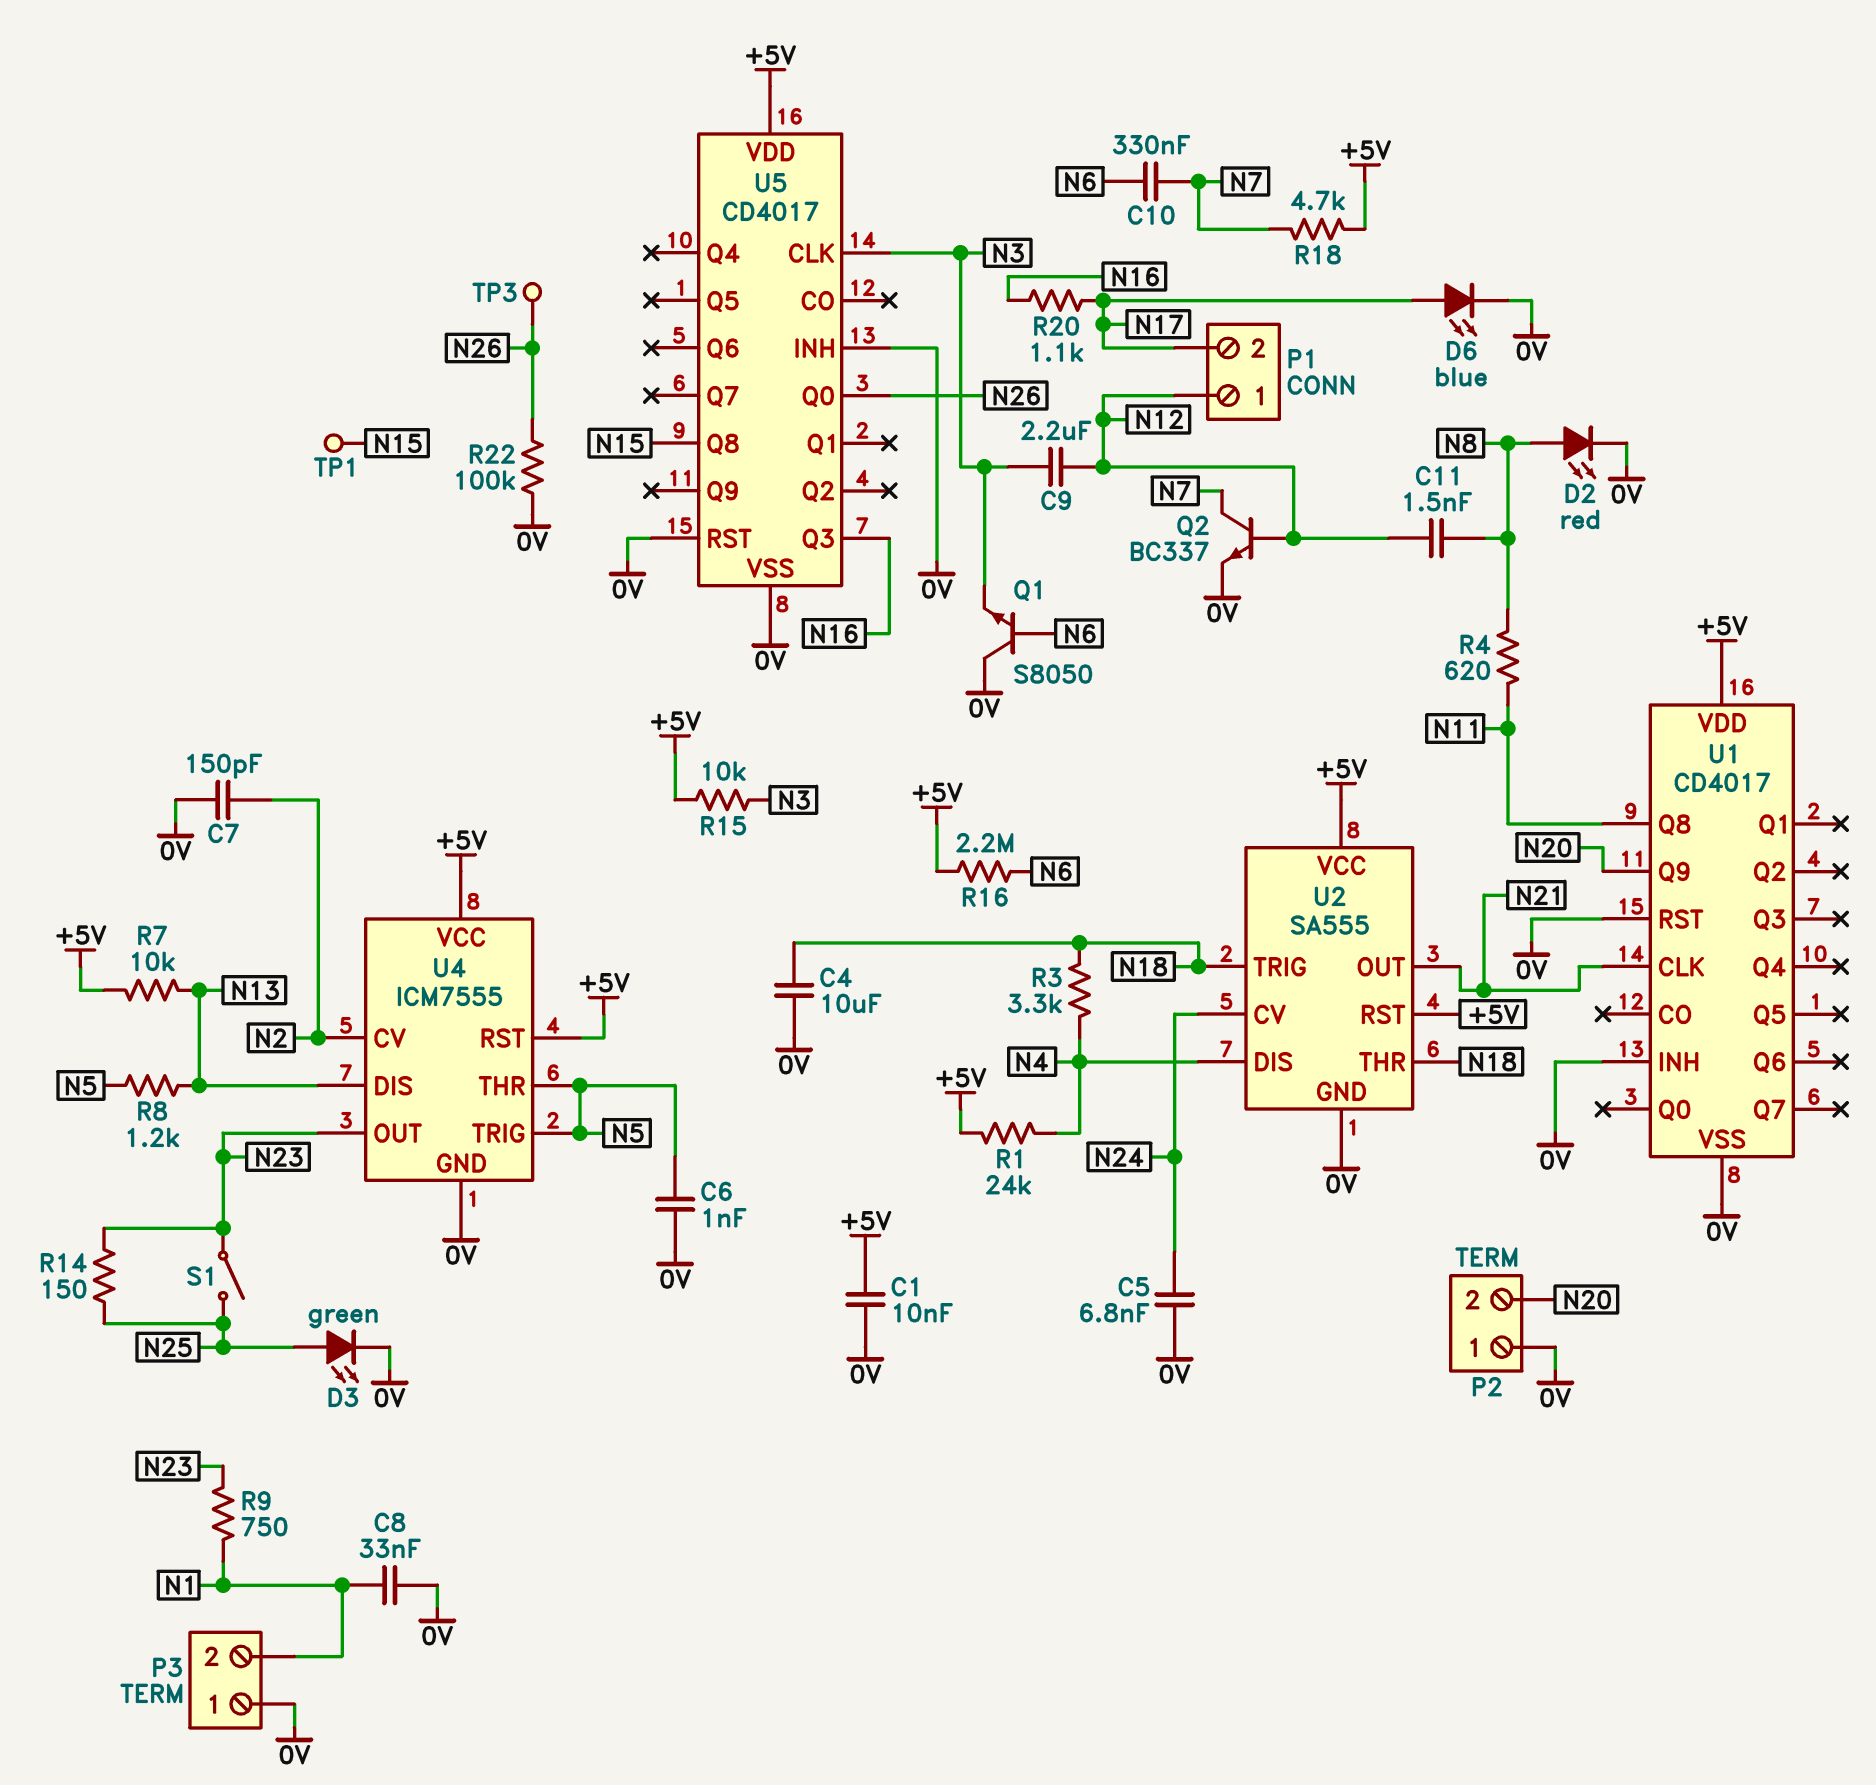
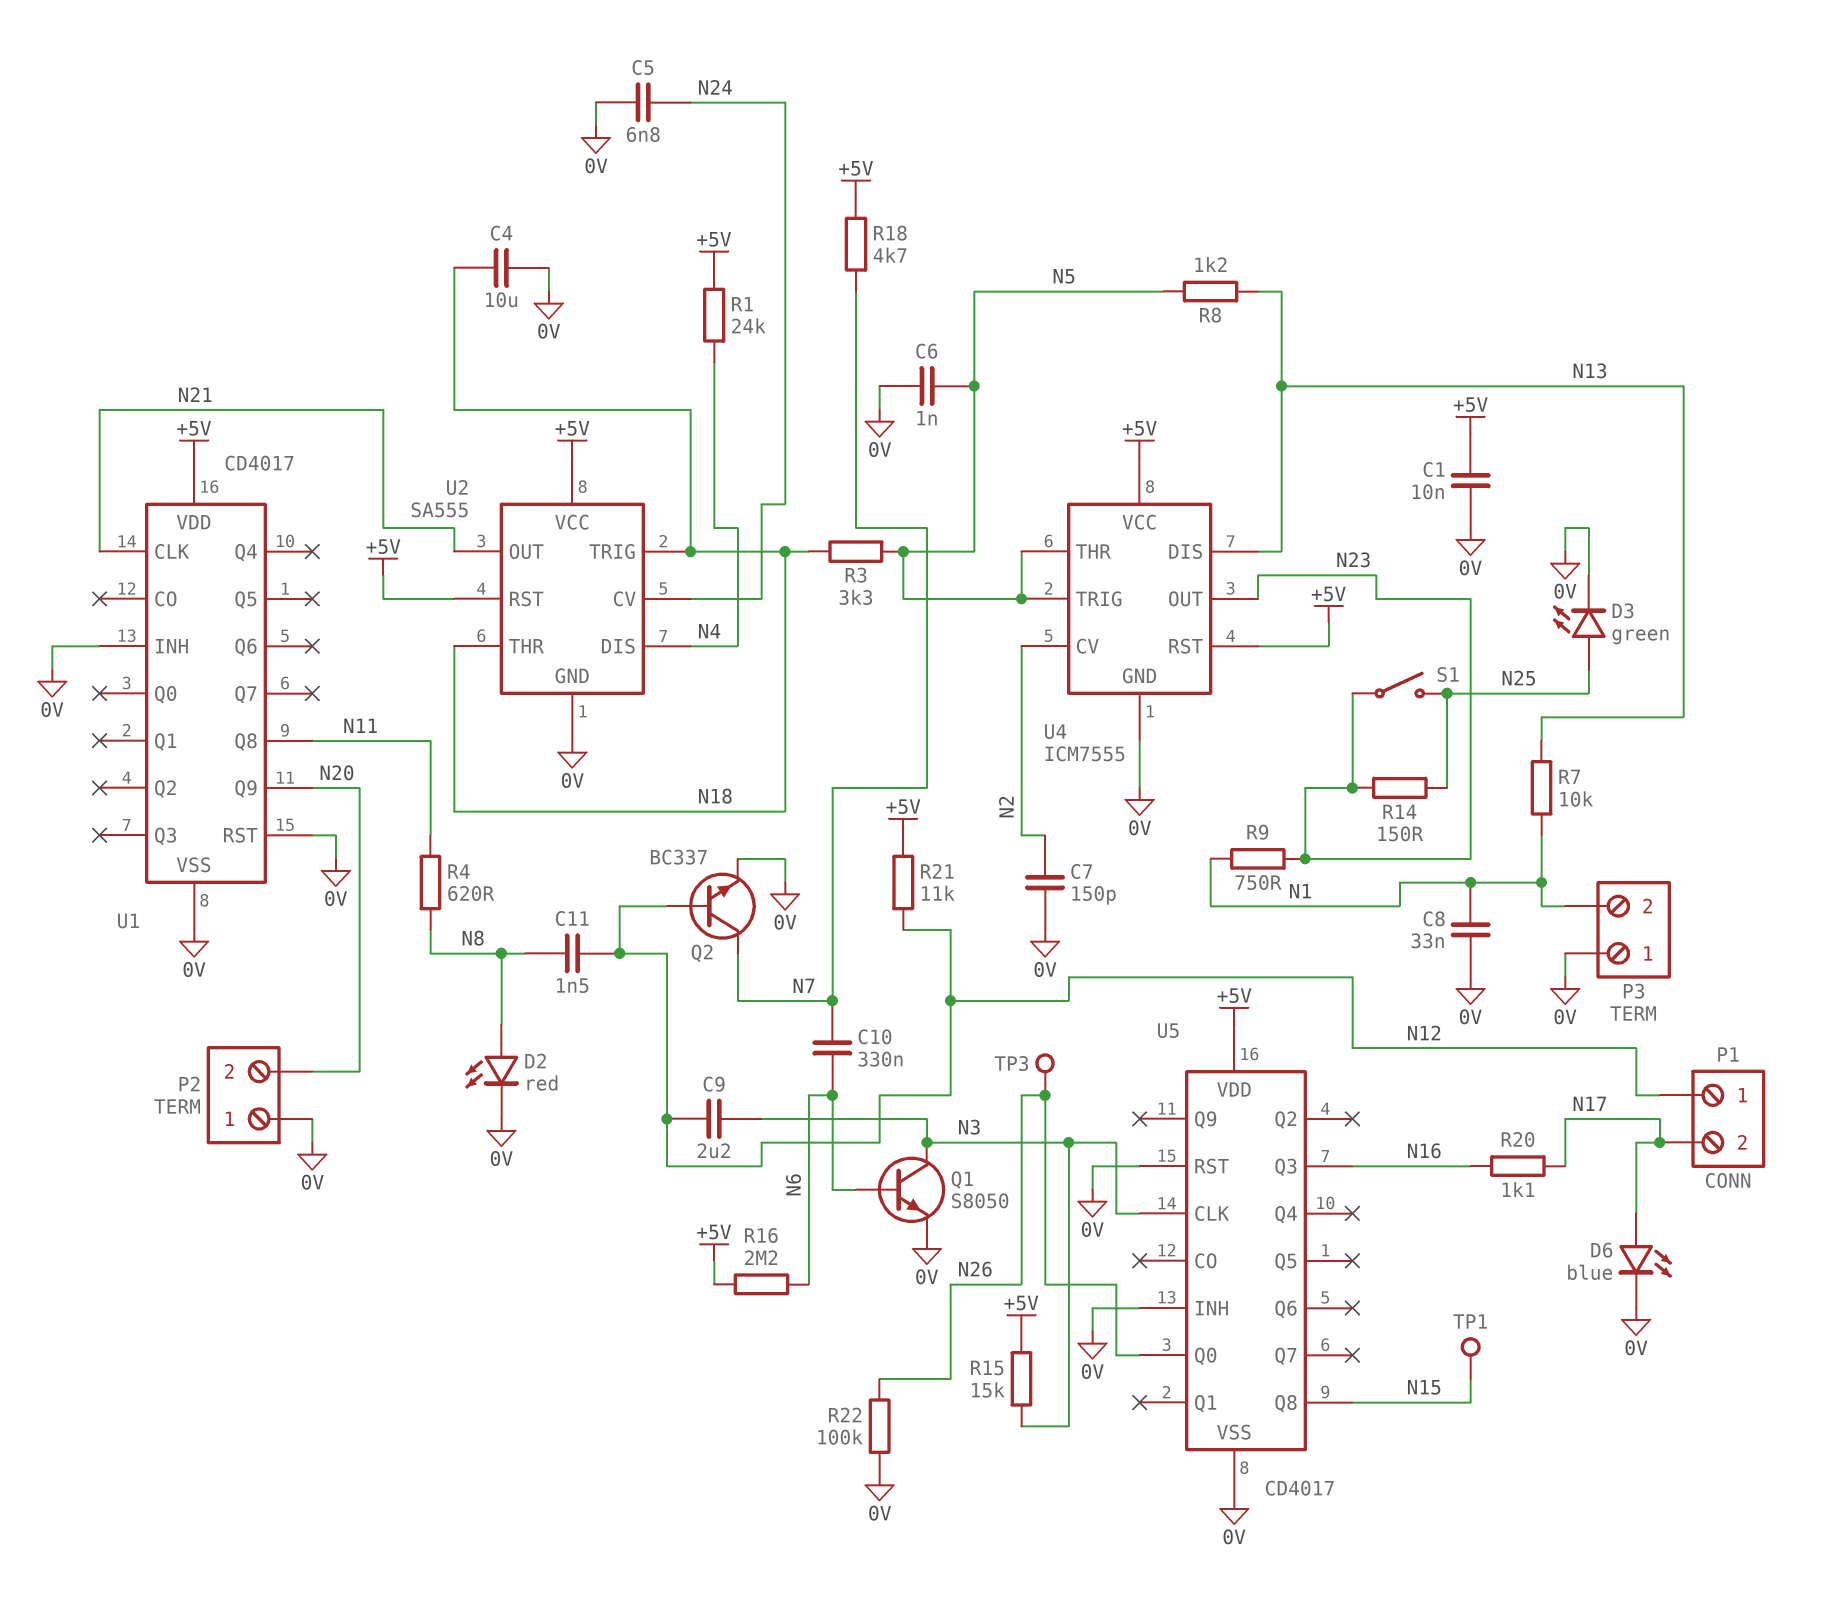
Q1: NPN S8050 (B N6, C 0V, E N3) -> NPN S8050 (B N6, C N3, E 0V)
R3: 3.3k (N4, N18) -> 3.3k (N5, N18)
R7: 10k (+5V, N13) -> 10k (N1, N13)
R15: 10k (+5V, N3) -> 15k (+5V, N3)
R21: none -> 11k (+5V, N12)

